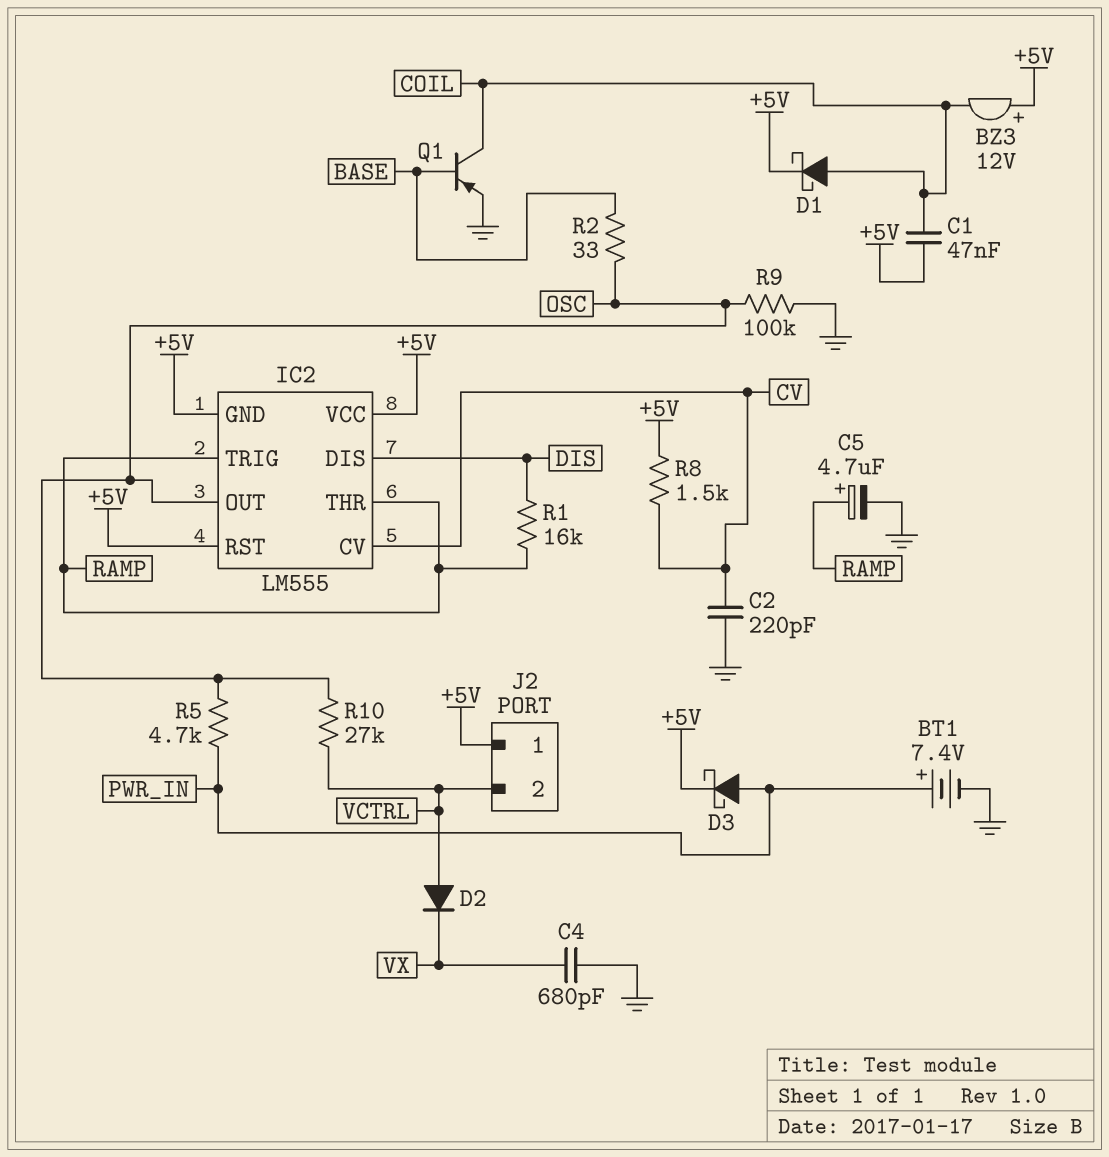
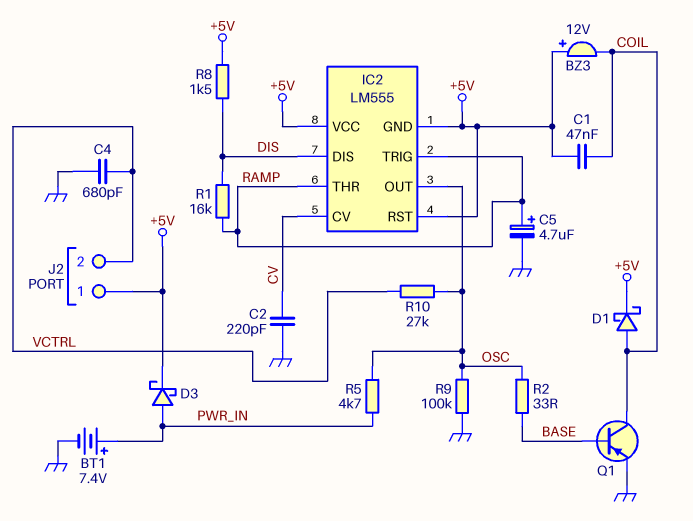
C4: 680pF (GND, VX) -> 680pF (GND, VCTRL)
D2: diode (A VCTRL, K VX) -> none
R8: 1.5k (+5V, CV) -> 1.5k (+5V, DIS)

